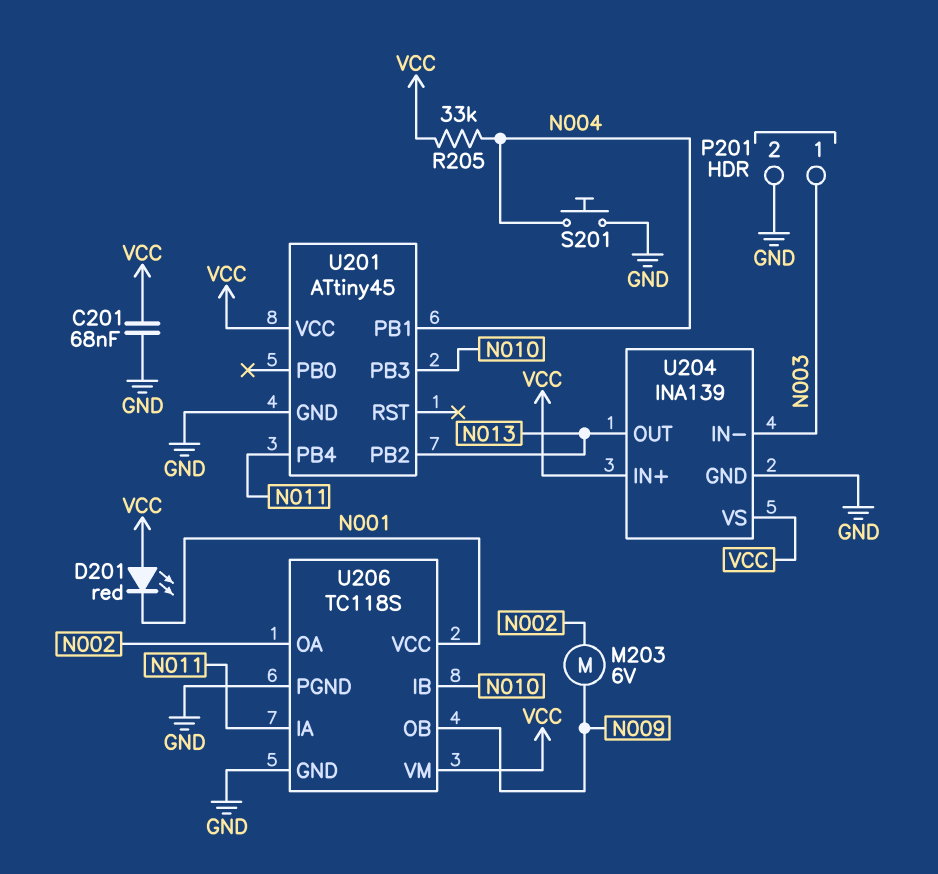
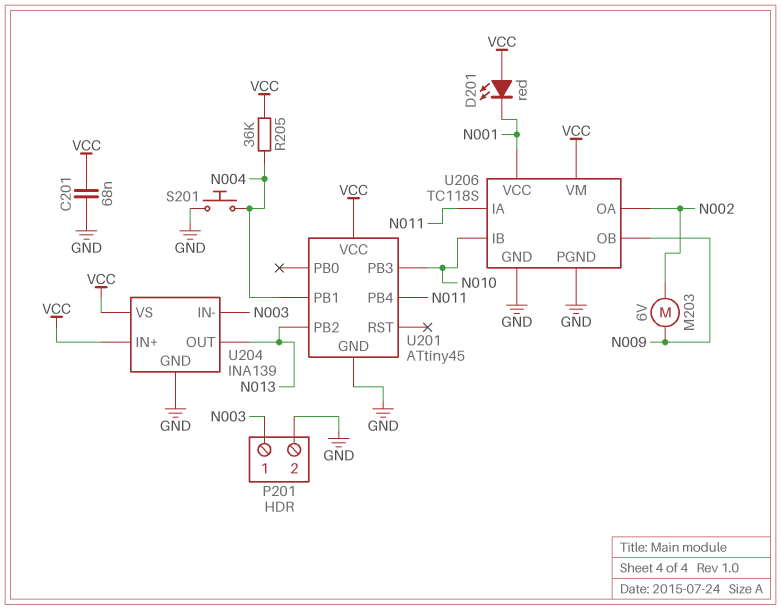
R205: 33k (N004, VCC) -> 36k (N004, VCC)

